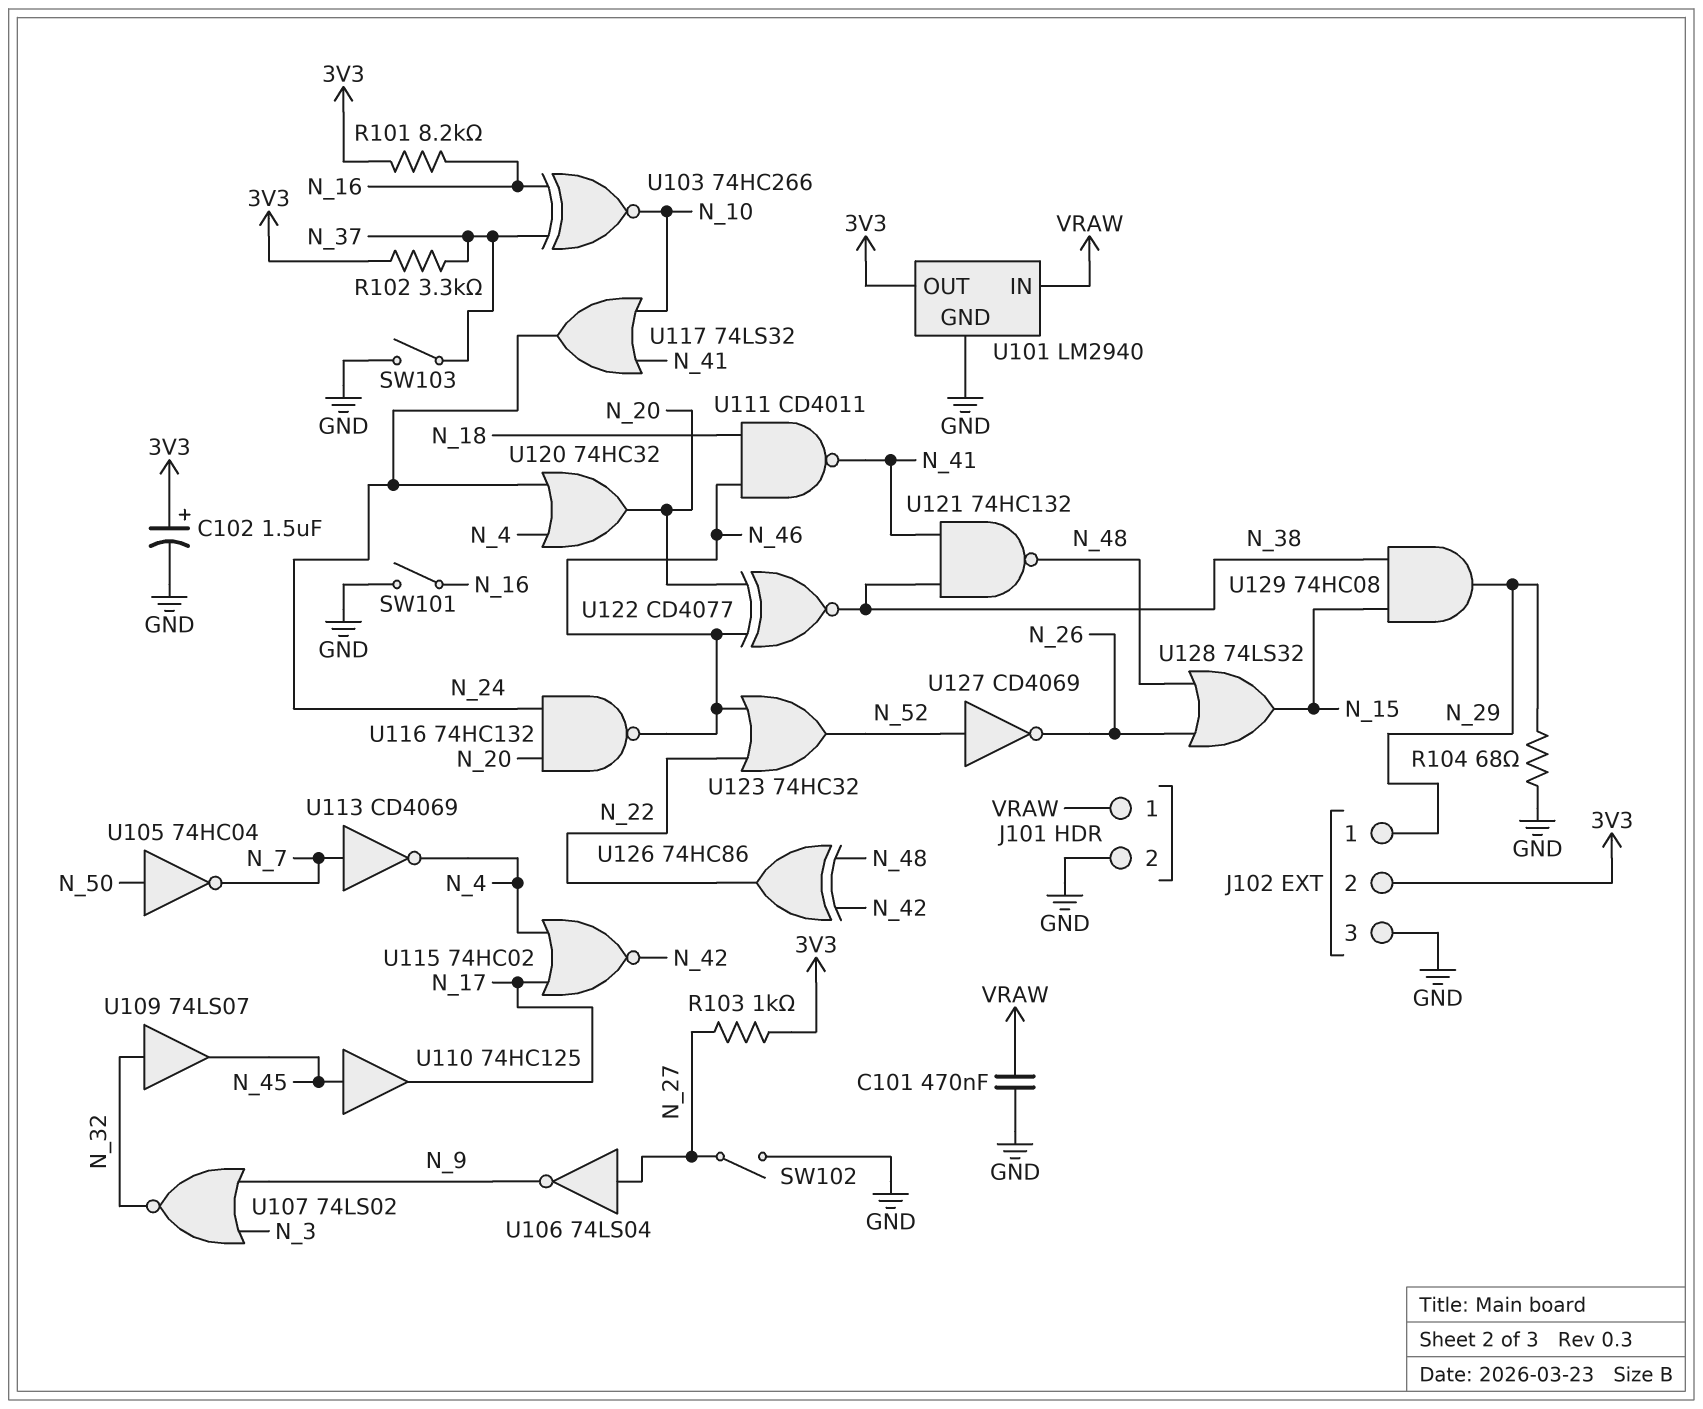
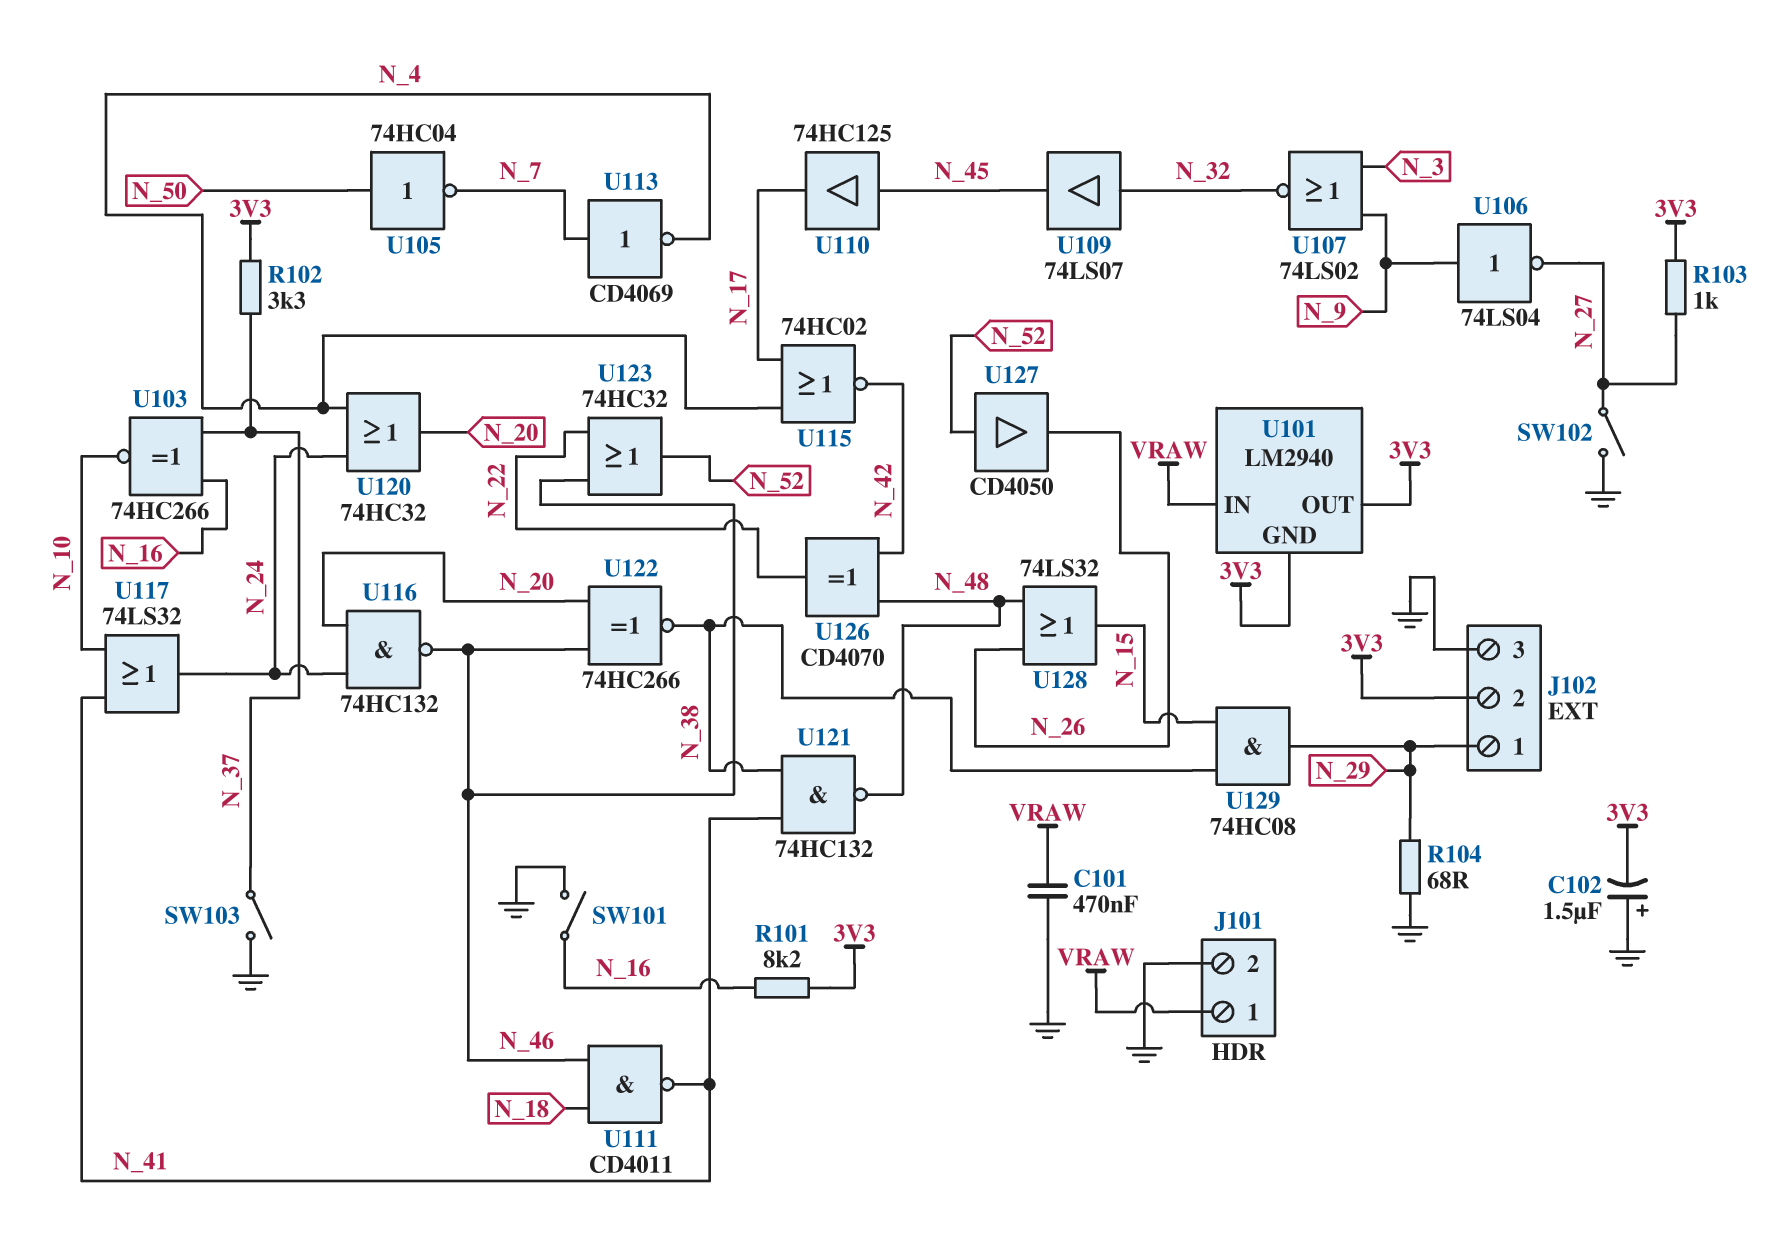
C102: 1.5uF (plus 3V3, minus GND) -> 1.5uF (plus GND, minus 3V3)
U101 pin GND: GND -> 3V3
U106: NOT 74LS04 (in N_27, out N_9) -> NOT 74LS04 (in N_9, out N_27)
U122: XNOR CD4077 (in N_20, in N_46, out N_38) -> XNOR 74HC266 (in N_20, in N_46, out N_38)
U126: XOR 74HC86 (in N_42, in N_48, out N_22) -> XOR CD4070 (in N_42, in N_48, out N_22)
U127: NOT CD4069 (in N_52, out N_26) -> buffer CD4050 (in N_52, out N_26)

